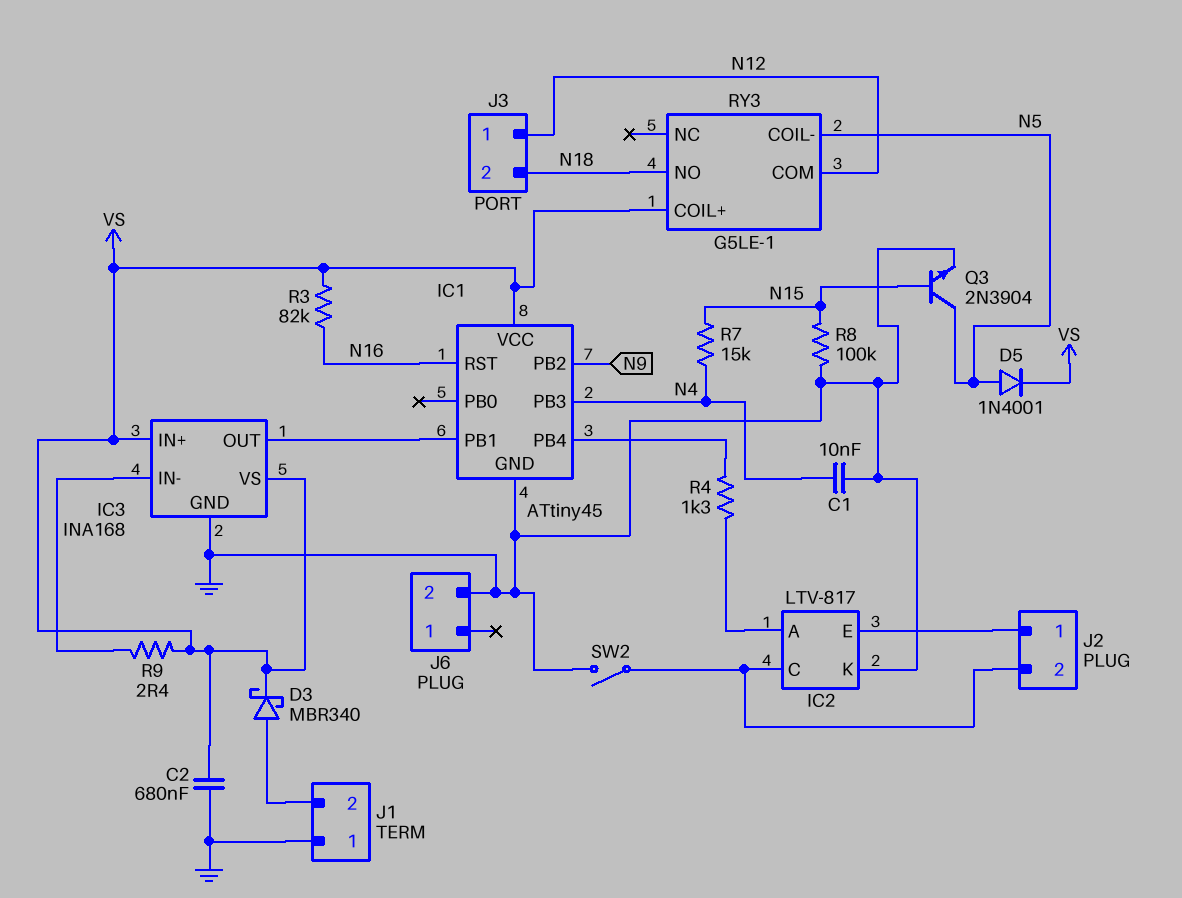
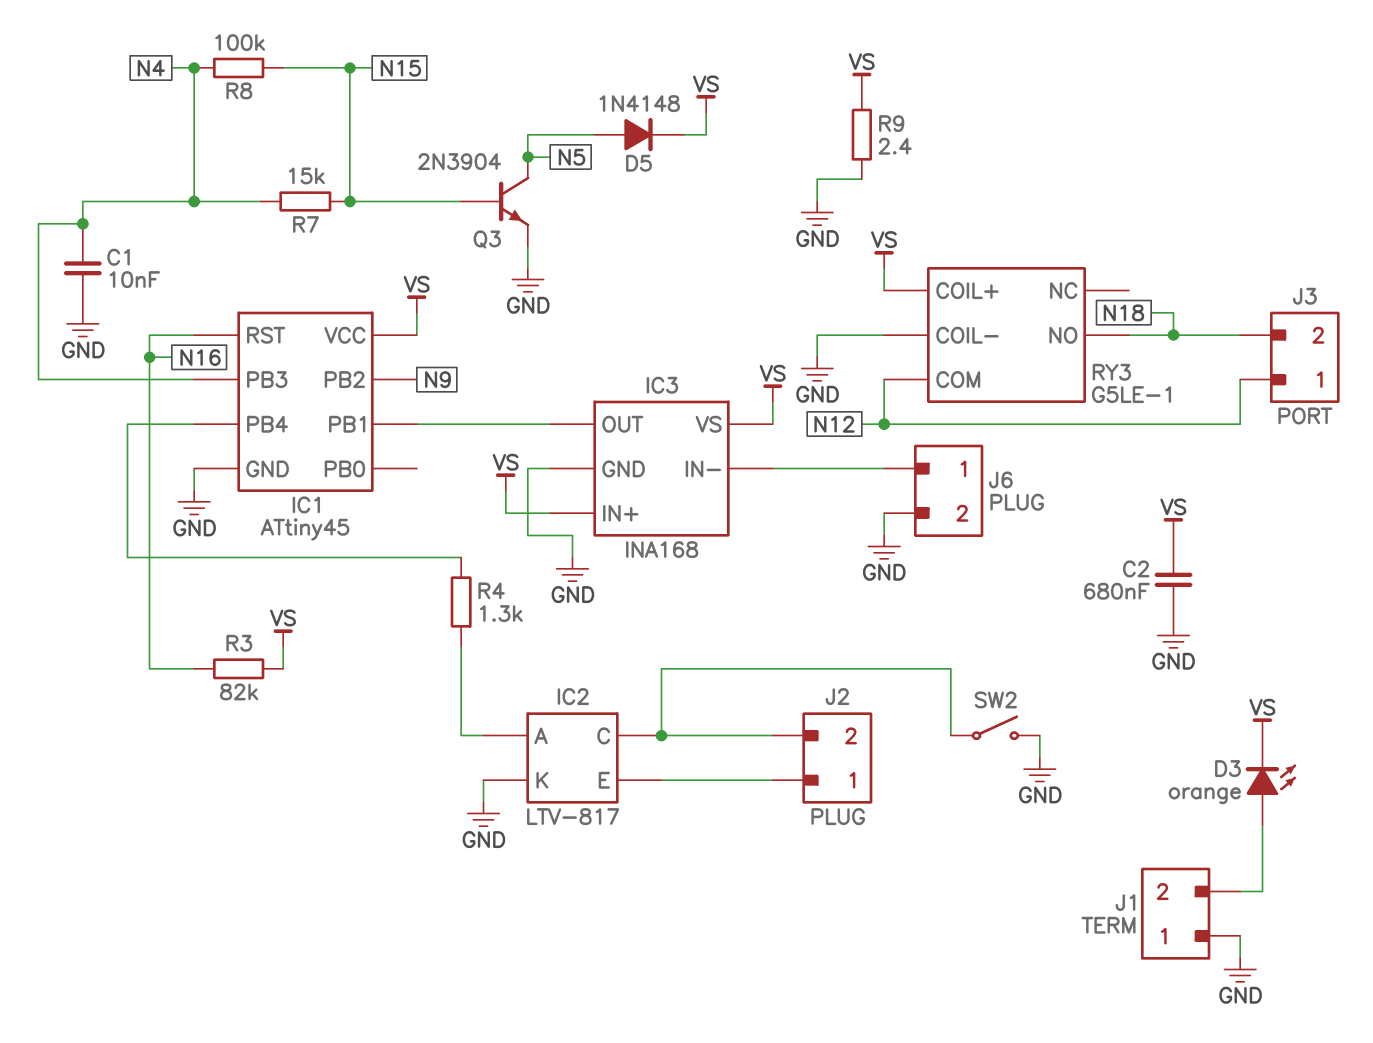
D3: schottky MBR340 (A J1/2, K VS) -> LED orange (A J1/2, K VS)
D5: diode 1N4001 (A N5, K VS) -> diode 1N4148 (A N5, K VS)
J6 pin 1: none -> IC3/IN-
R8: 100k (GND, N15) -> 100k (N4, N15)
R9: 2.4 (IC3/IN-, VS) -> 2.4 (GND, VS)
RY3 pin COIL-: N5 -> GND

